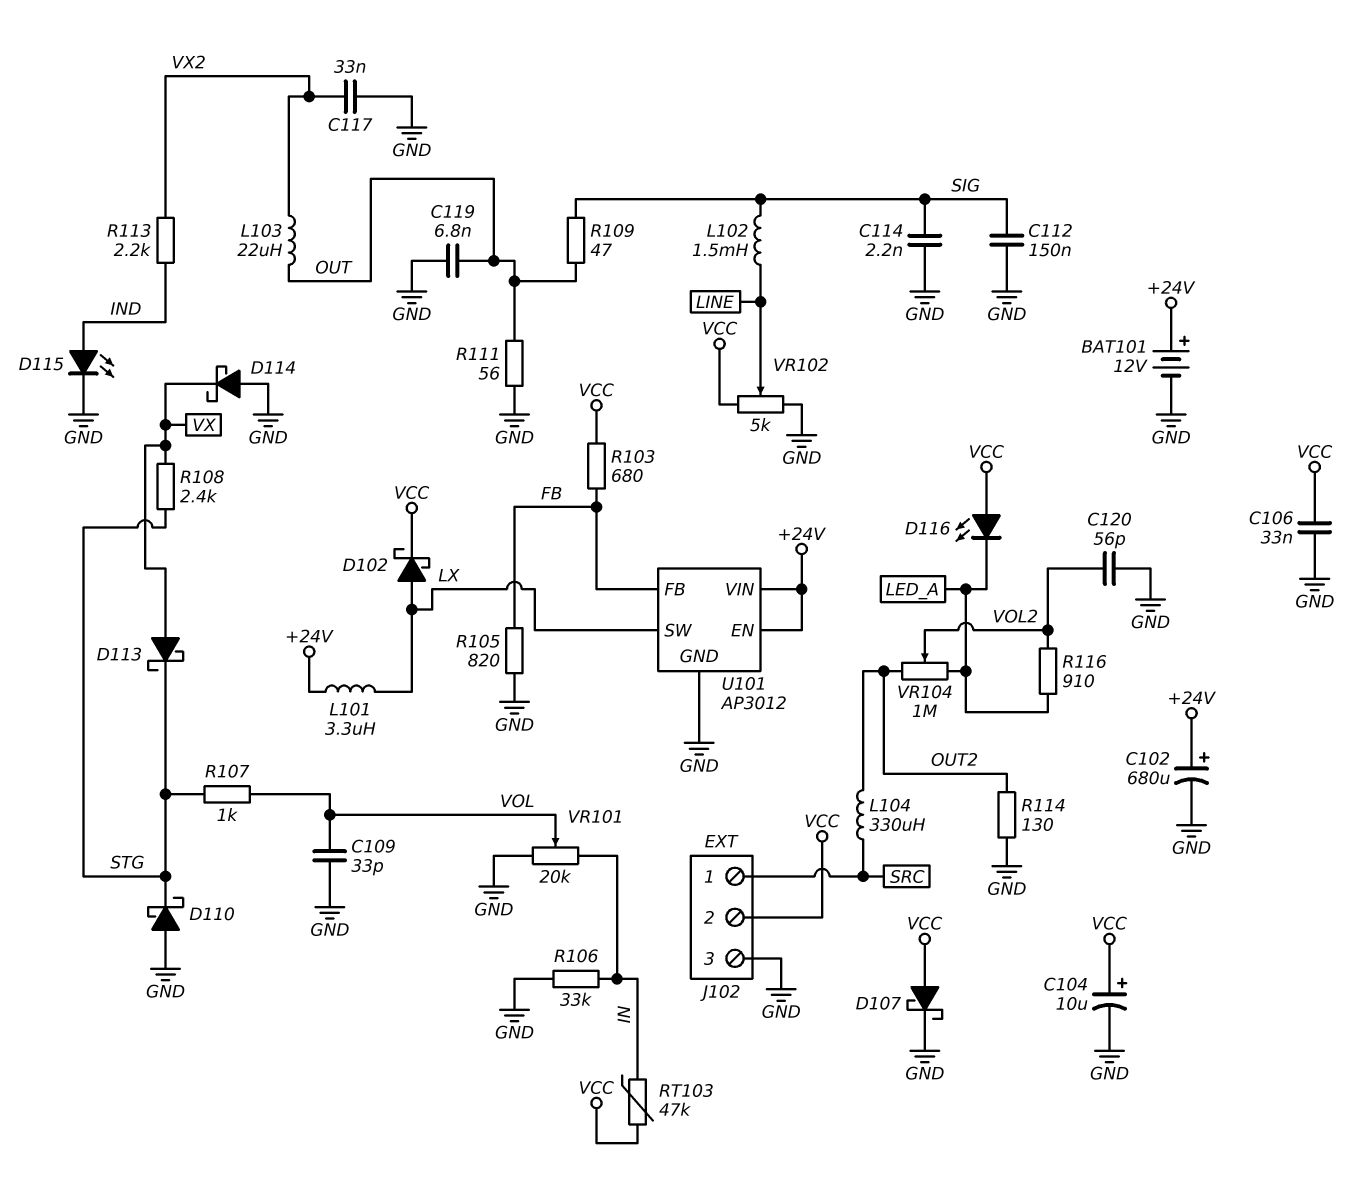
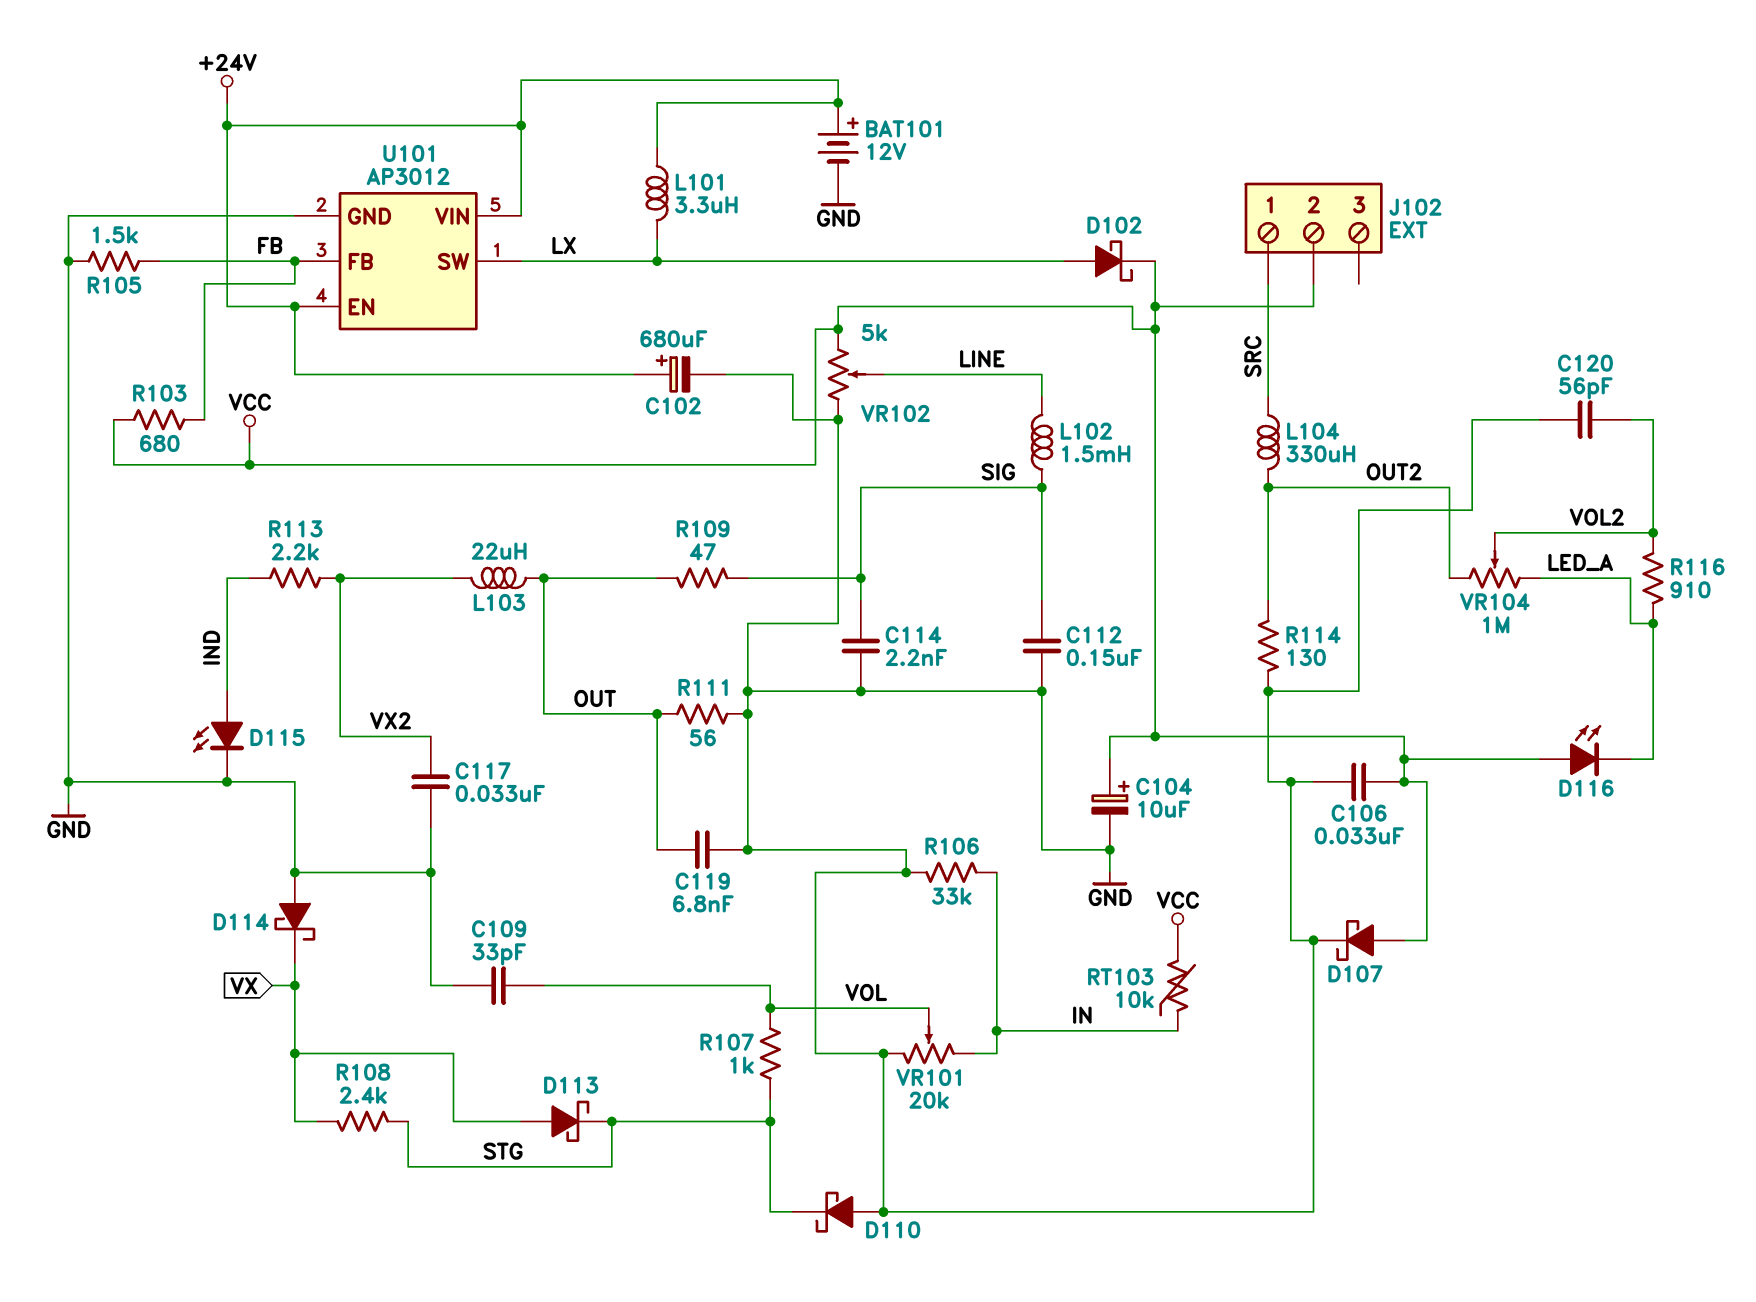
J102 pin 3: GND -> none
R105: 820 (FB, GND) -> 1.5k (FB, GND)
RT103: 47k (IN, VCC) -> 10k (IN, VCC)

